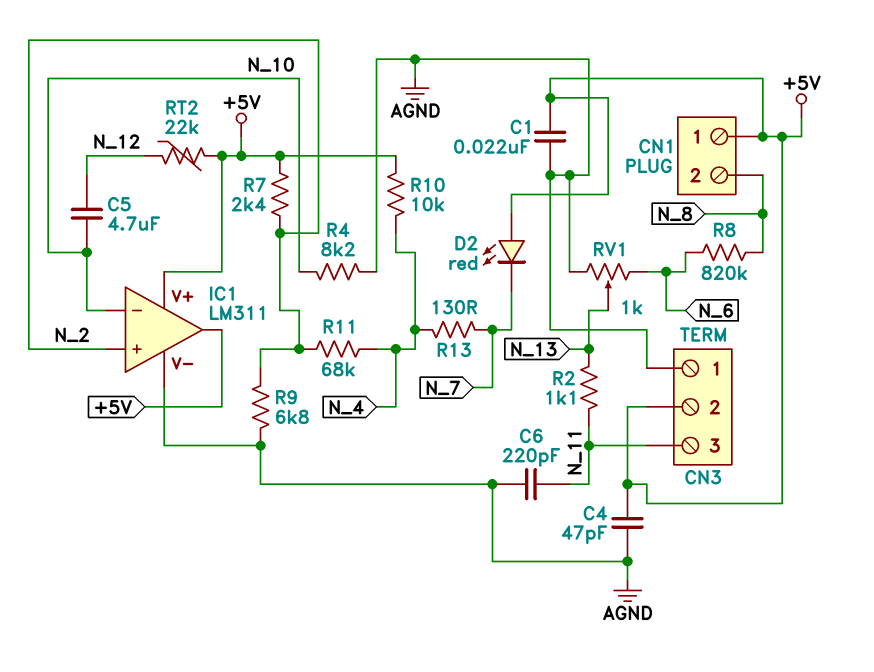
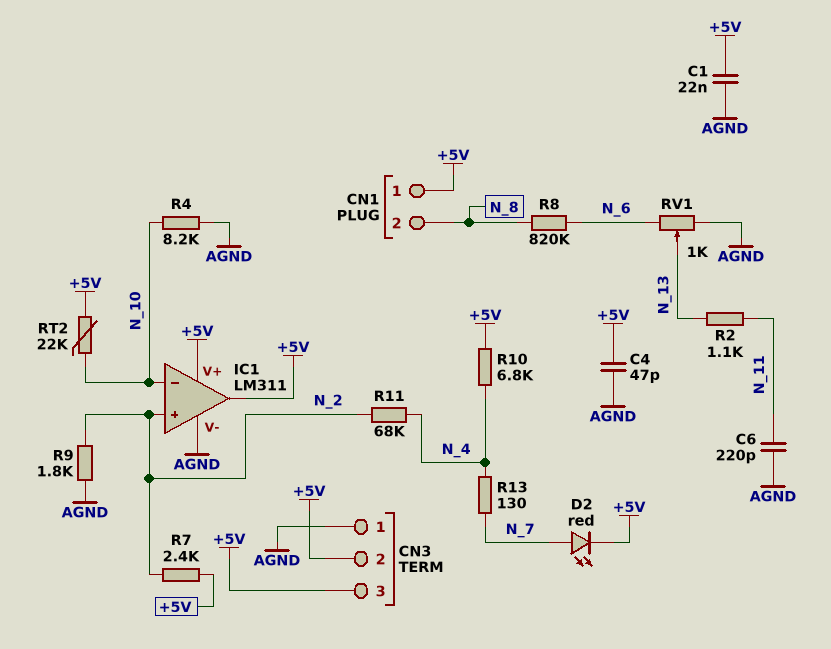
C5: 4.7uF (N_10, N_12) -> none
CN3 pin 3: N_11 -> +5V
D2: LED red (A +5V, K N_7) -> LED red (A N_7, K +5V)
R9: 6.8k (AGND, N_2) -> 1.8k (AGND, N_2)
R10: 10k (+5V, N_4) -> 6.8k (+5V, N_4)
RT2: 22k (+5V, N_12) -> 22k (+5V, N_10)

